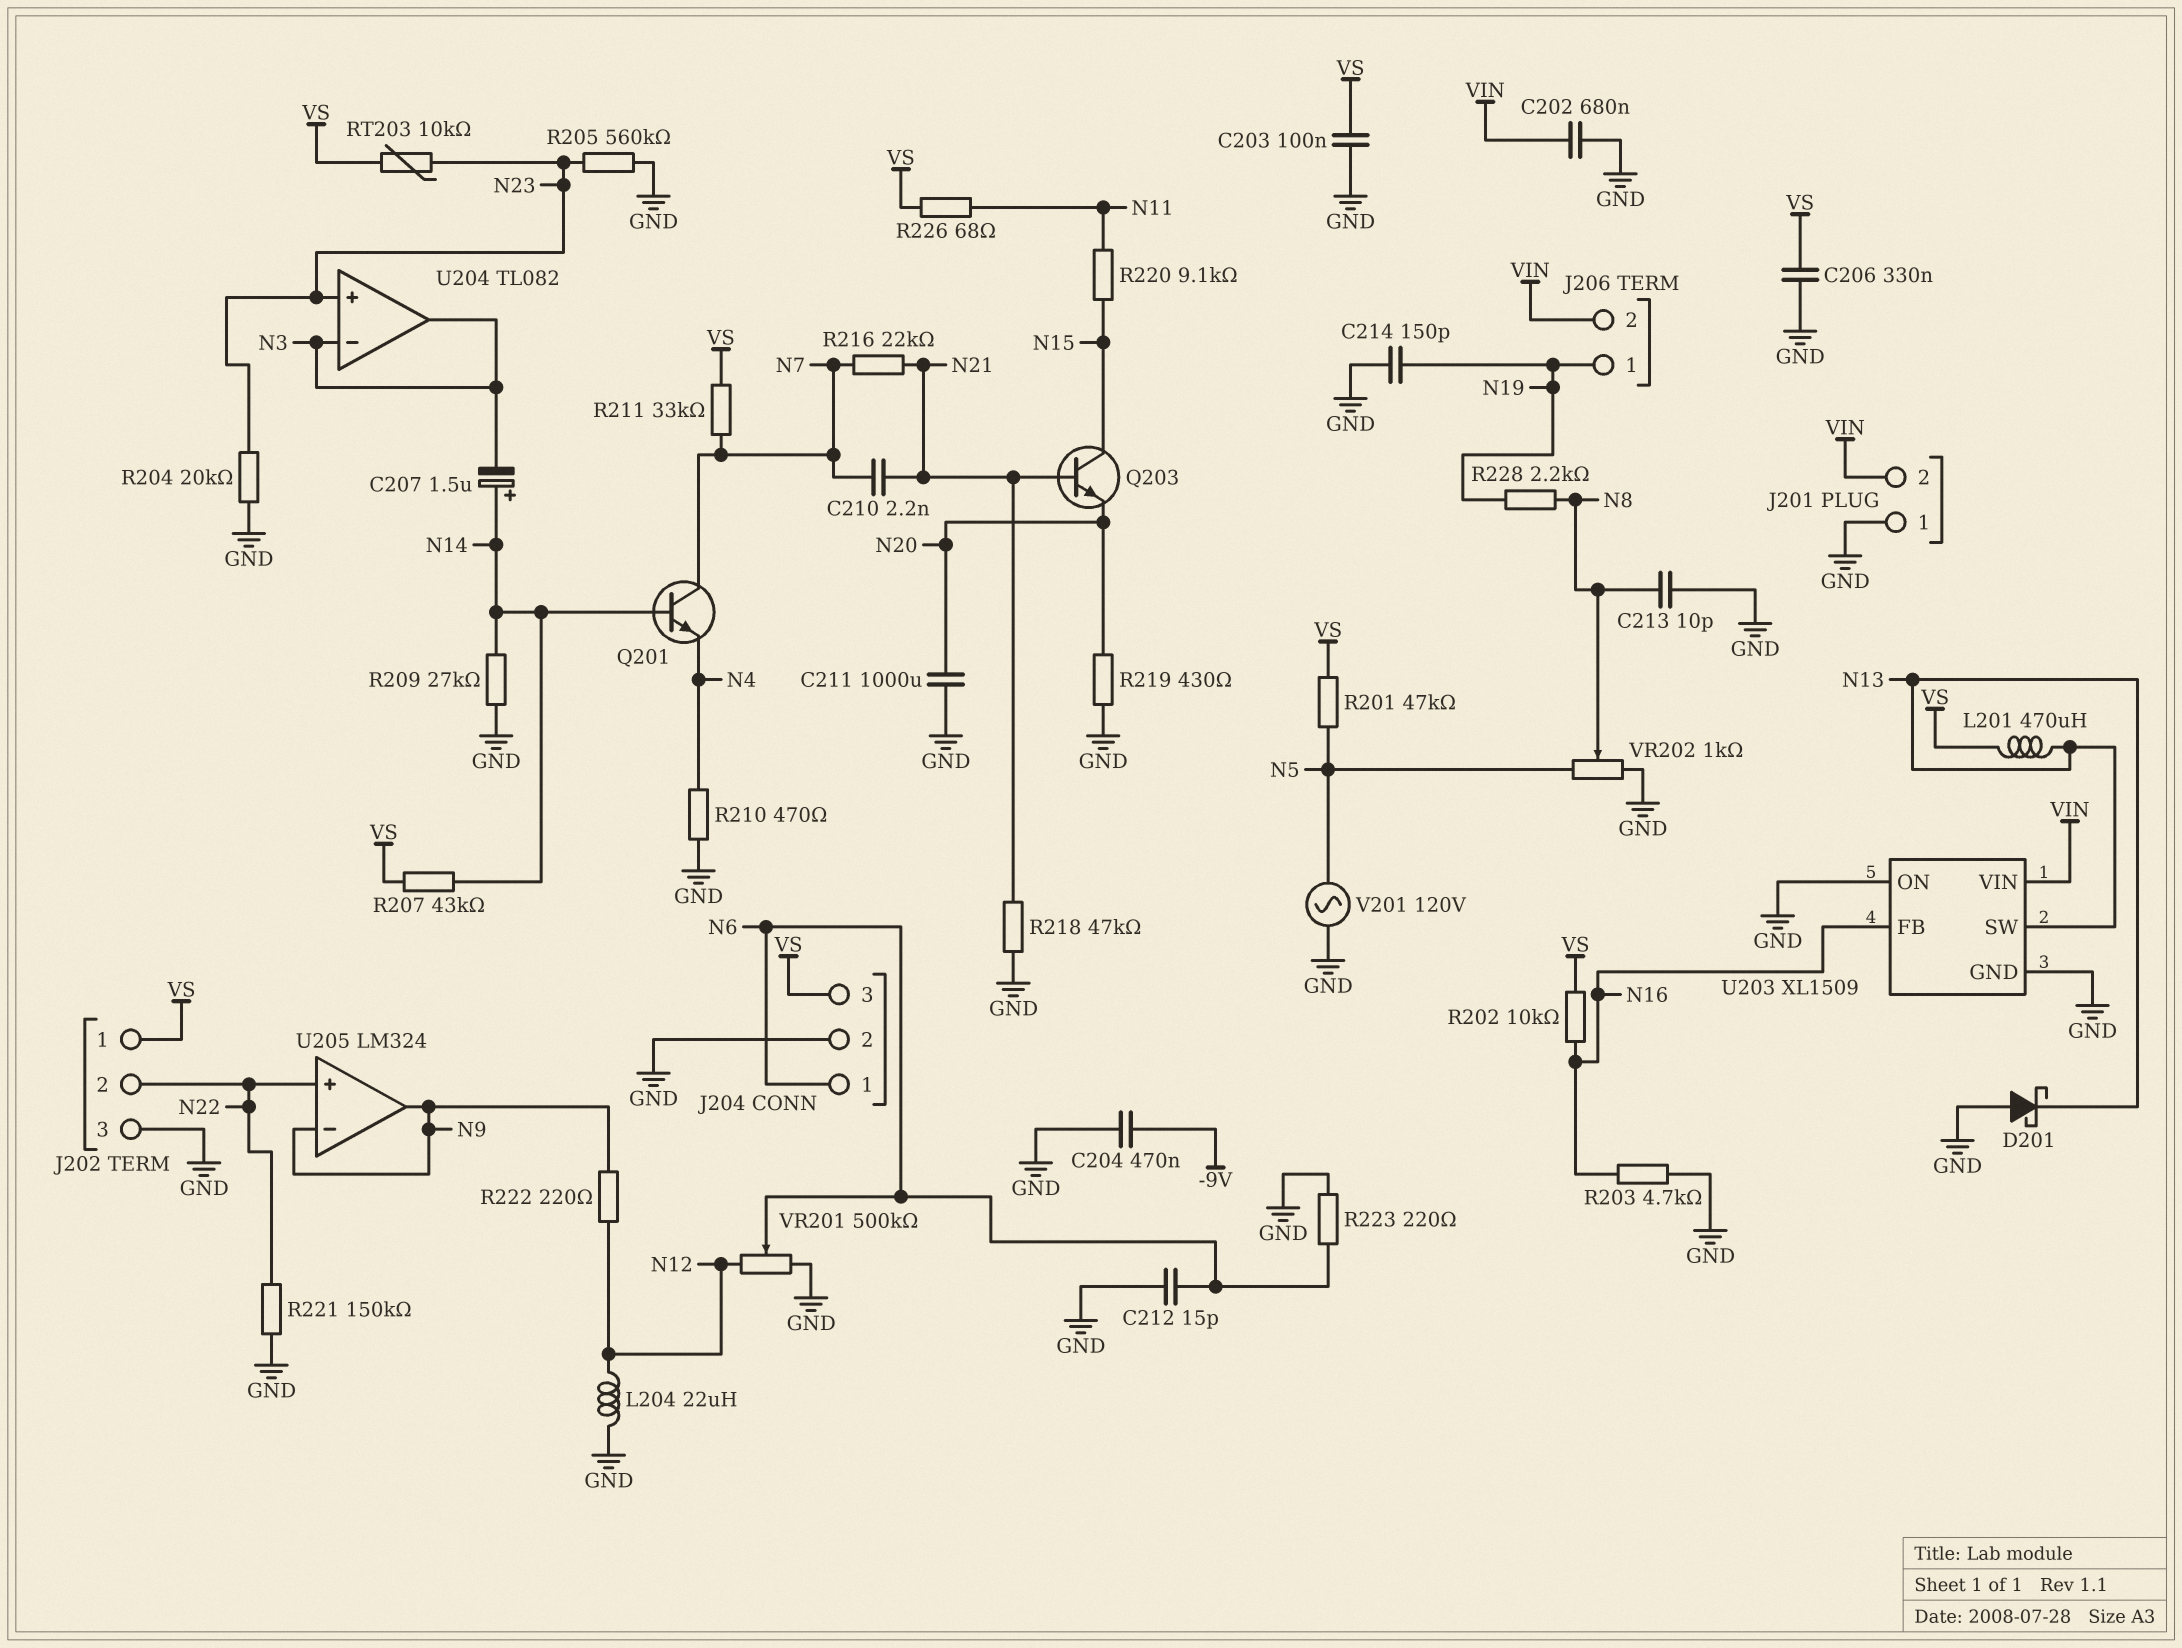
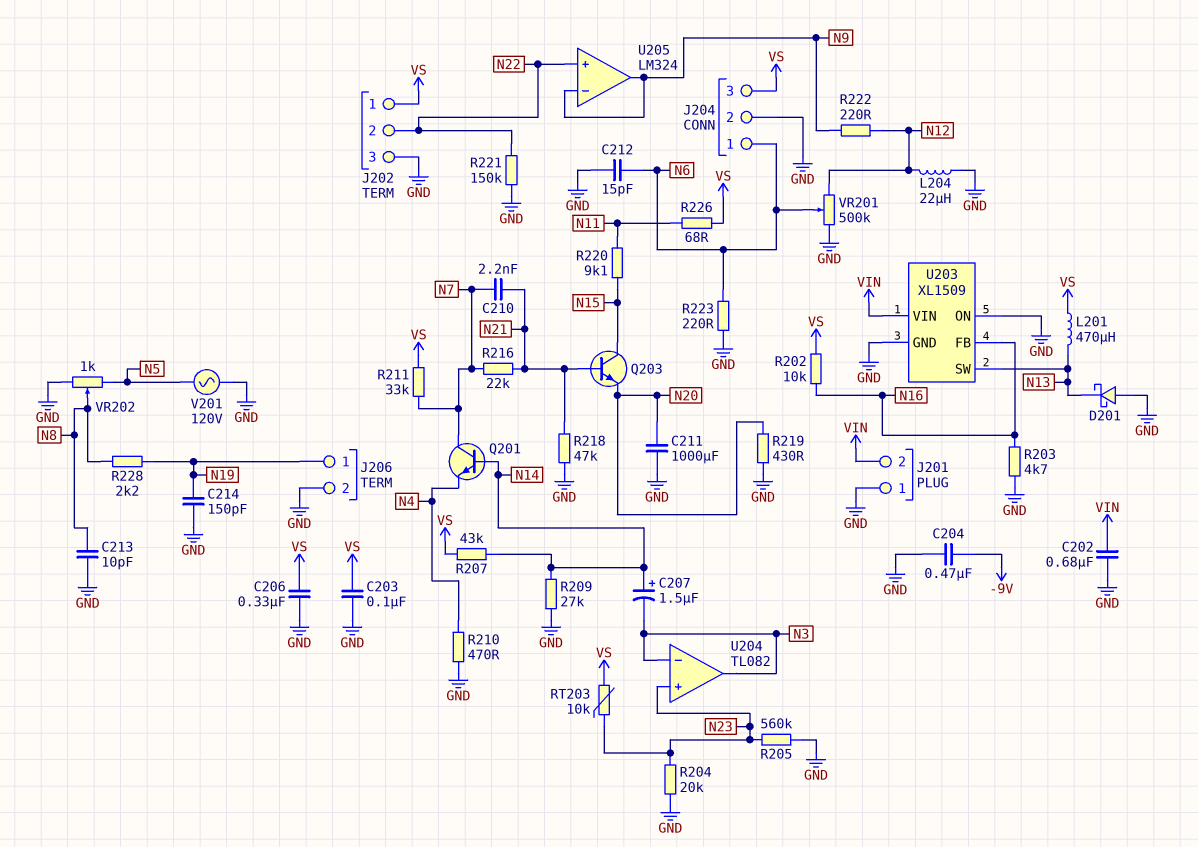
J206 pin 2: VIN -> GND
R201: 47k (N5, VS) -> none

